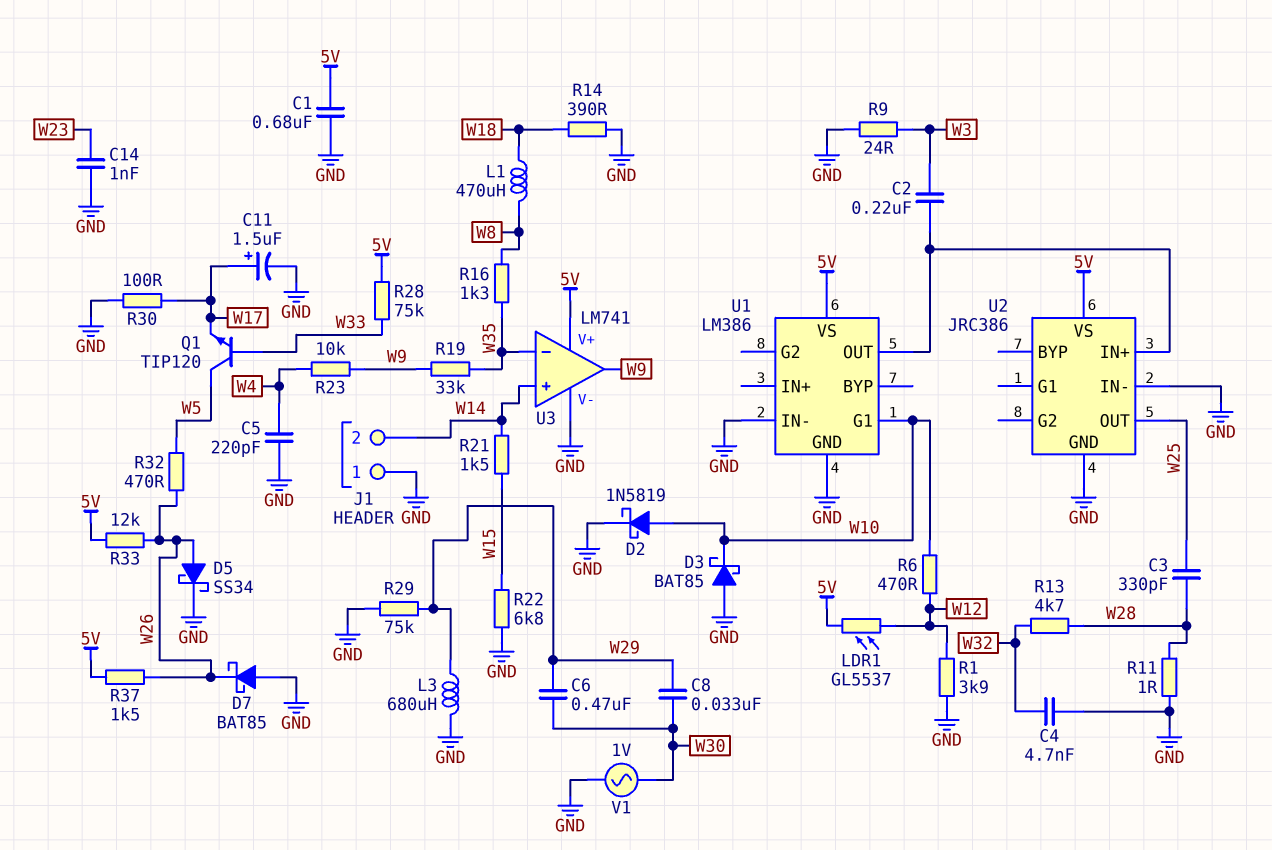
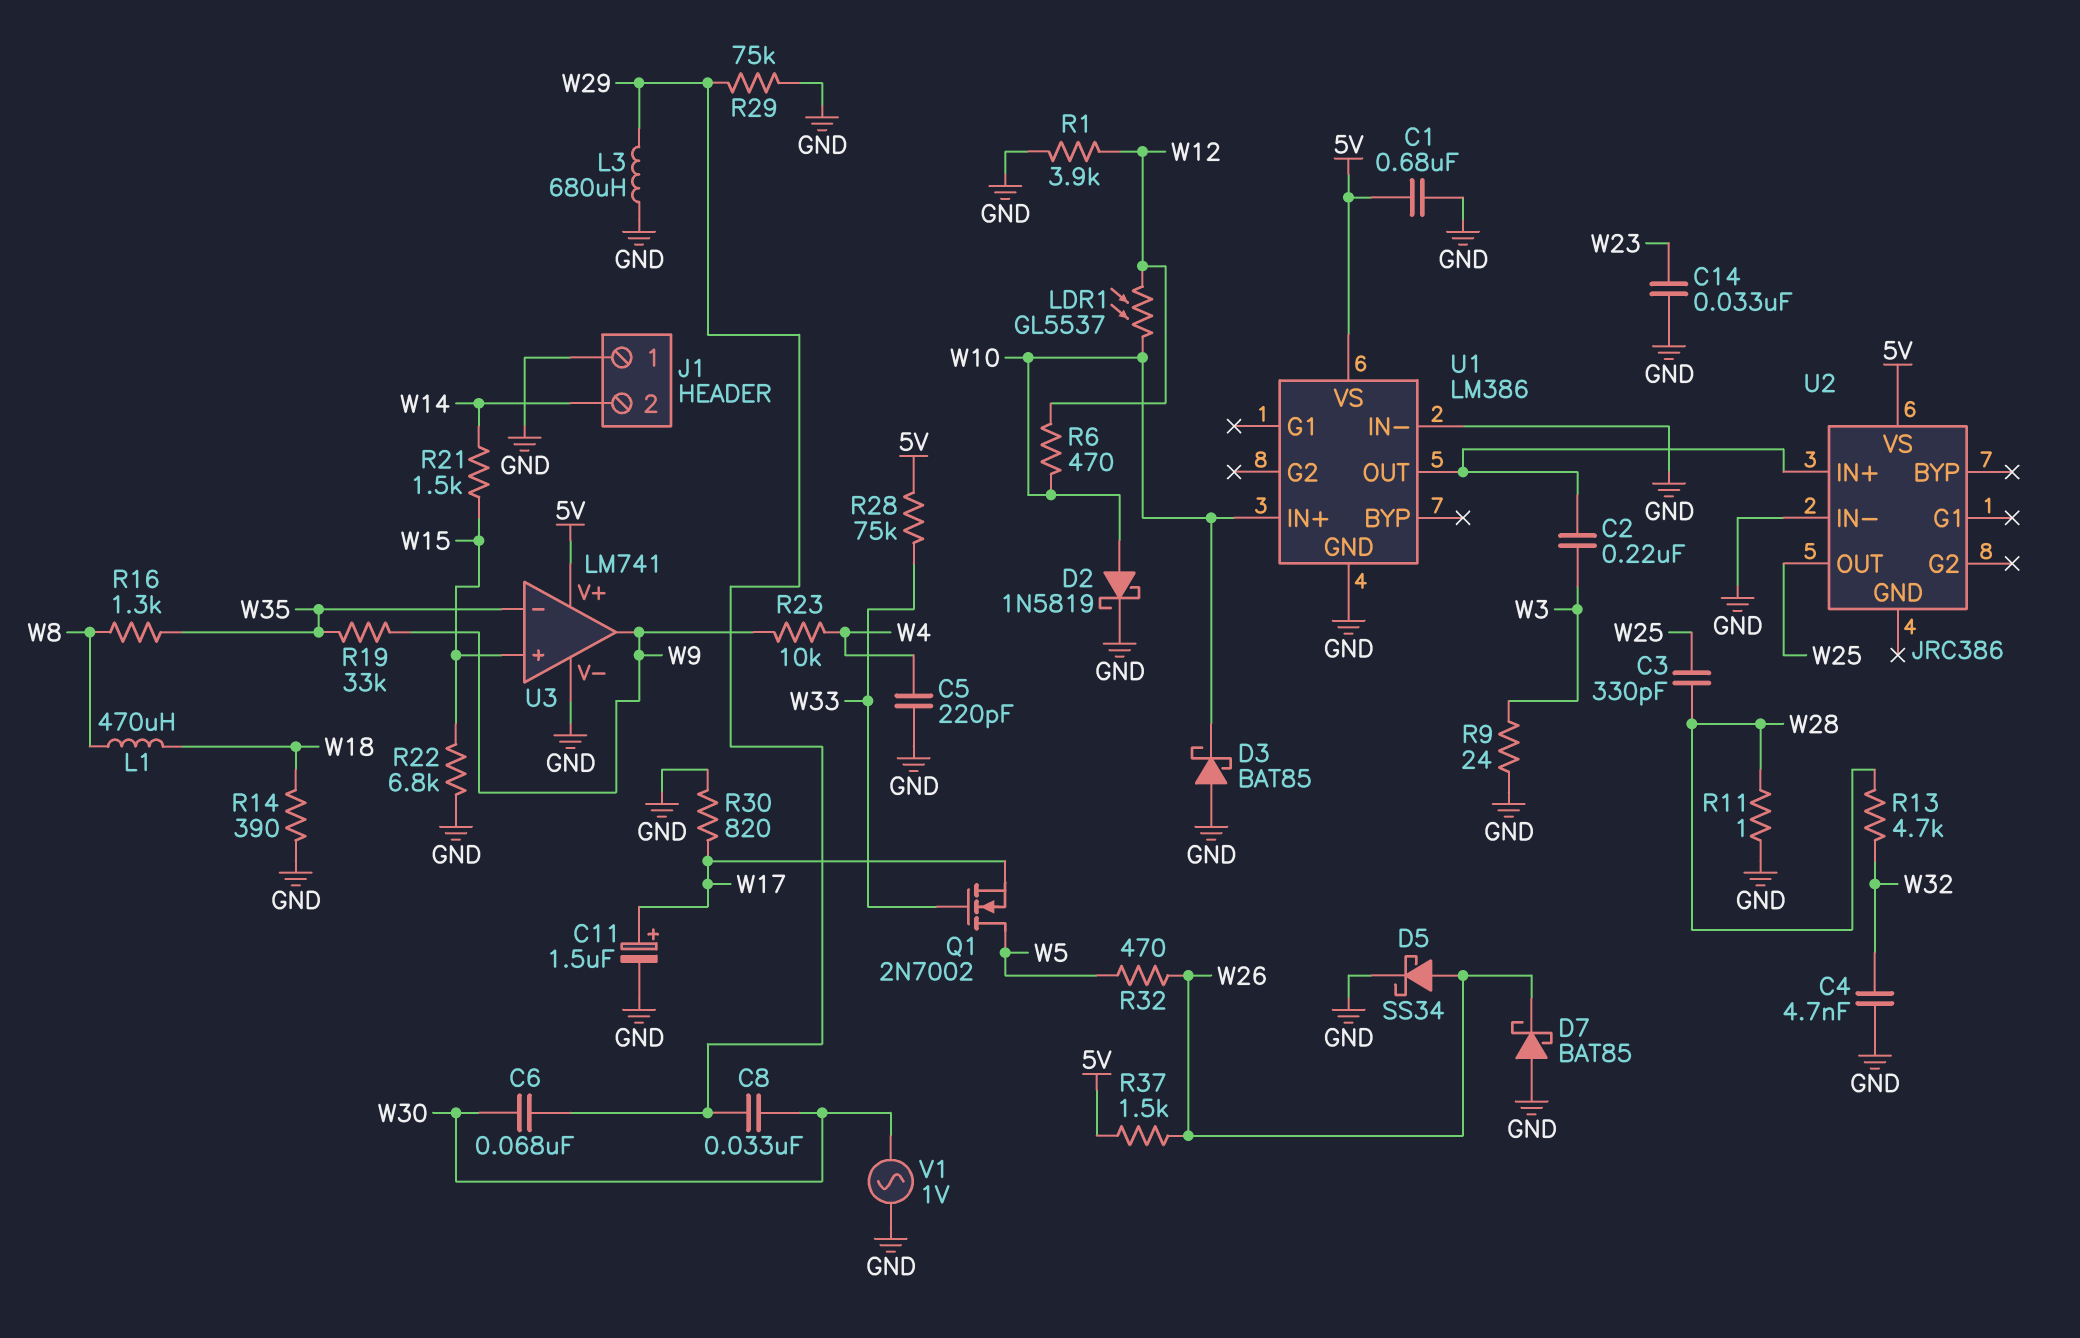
C6: 470nF (W29, W30) -> 68nF (W29, W30)
C14: 1nF (GND, W23) -> 33nF (GND, W23)
LDR1: GL5537 (5V, W12) -> GL5537 (W10, W12)
Q1: NPN TIP120 (B W33, C W5, E W17) -> NMOS 2N7002 (G W33, D W5, S W17)
R30: 100 (GND, W17) -> 820 (GND, W17)
R33: 12k (5V, W26) -> none
U1 pin G1: W10 -> none
U1 pin IN+: none -> W10
U2 pin GND: GND -> none
U3 pin in+: W14 -> W15

